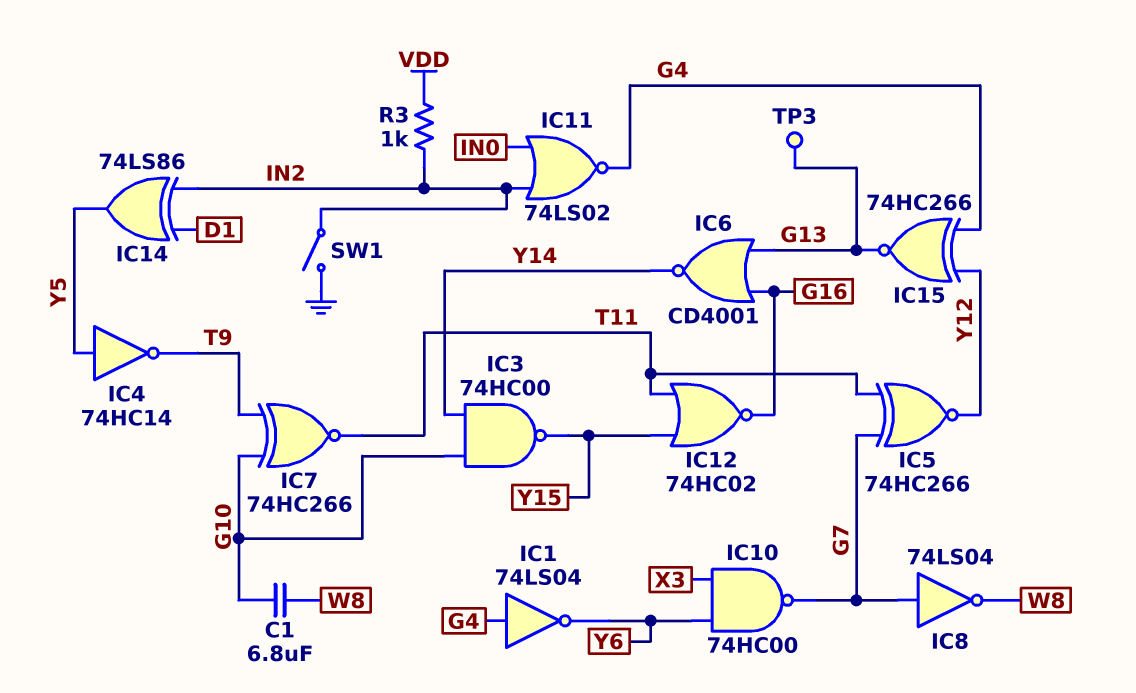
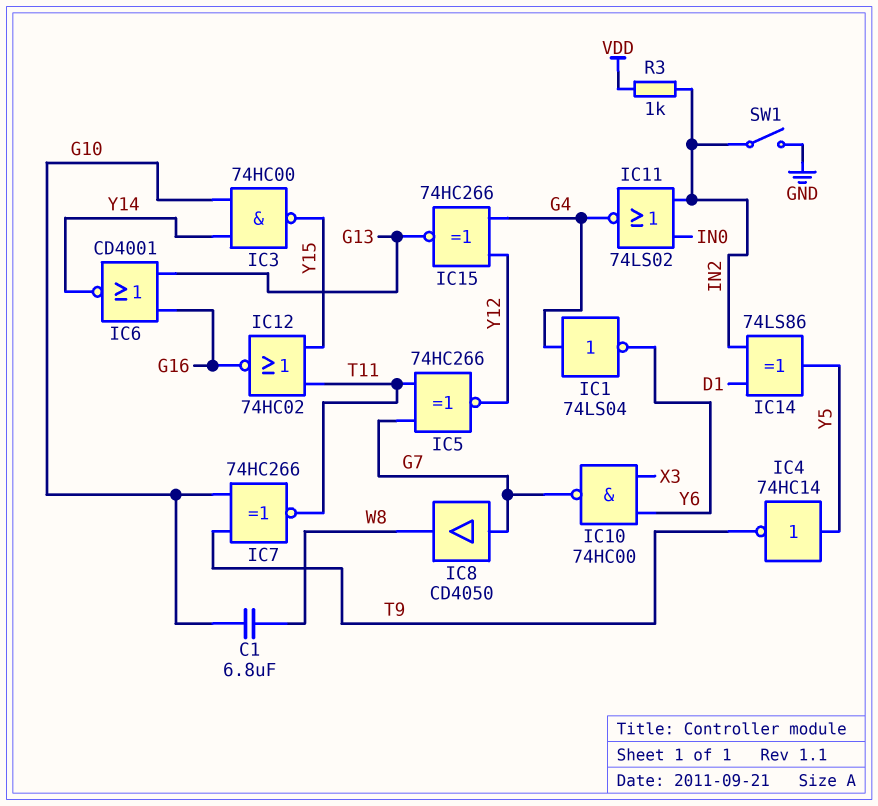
IC8: NOT 74LS04 (in G7, out W8) -> buffer CD4050 (in G7, out W8)
TP3: test point (G13) -> none

